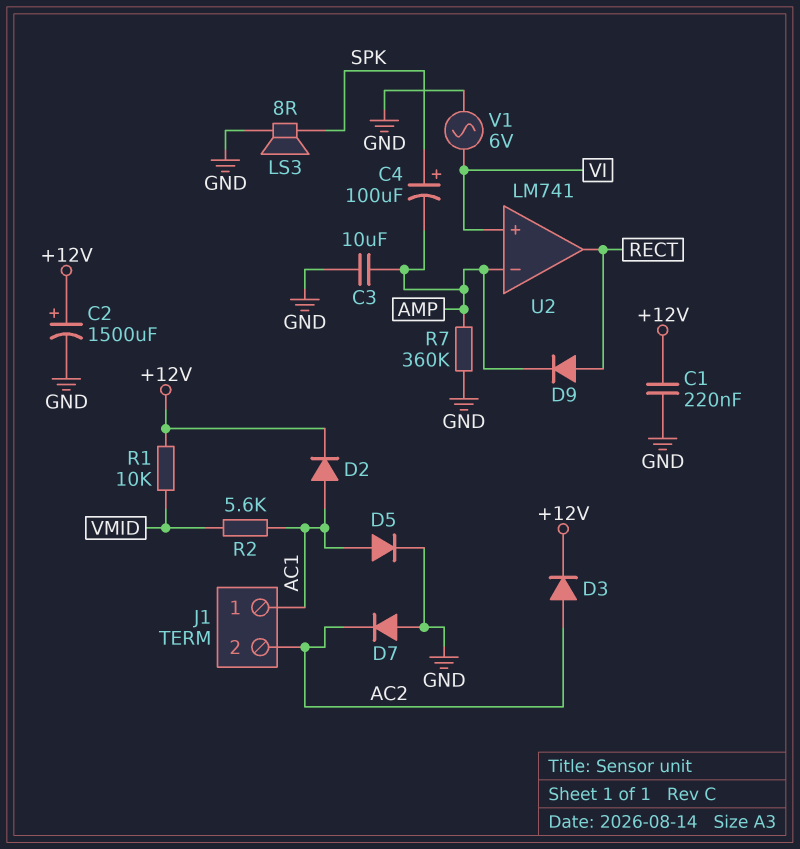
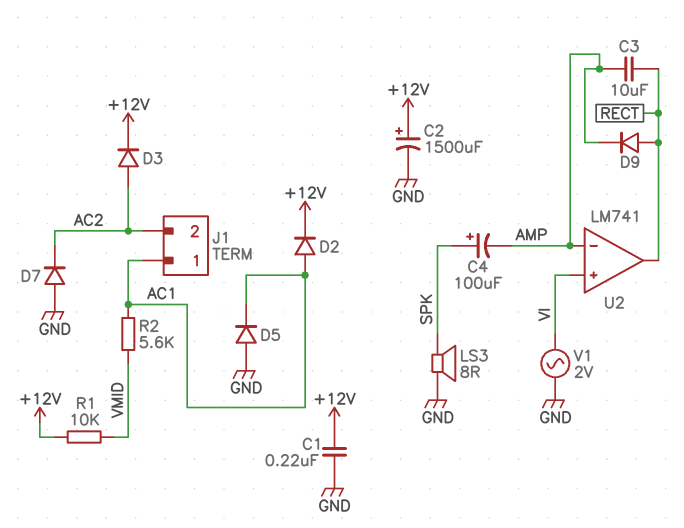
C3: 10uF (AMP, GND) -> 10uF (AMP, RECT)
D5: diode (A AC1, K GND) -> diode (A GND, K AC1)
R7: 360k (AMP, GND) -> none
V1: AC 6V (GND, VI) -> AC 2V (GND, VI)

